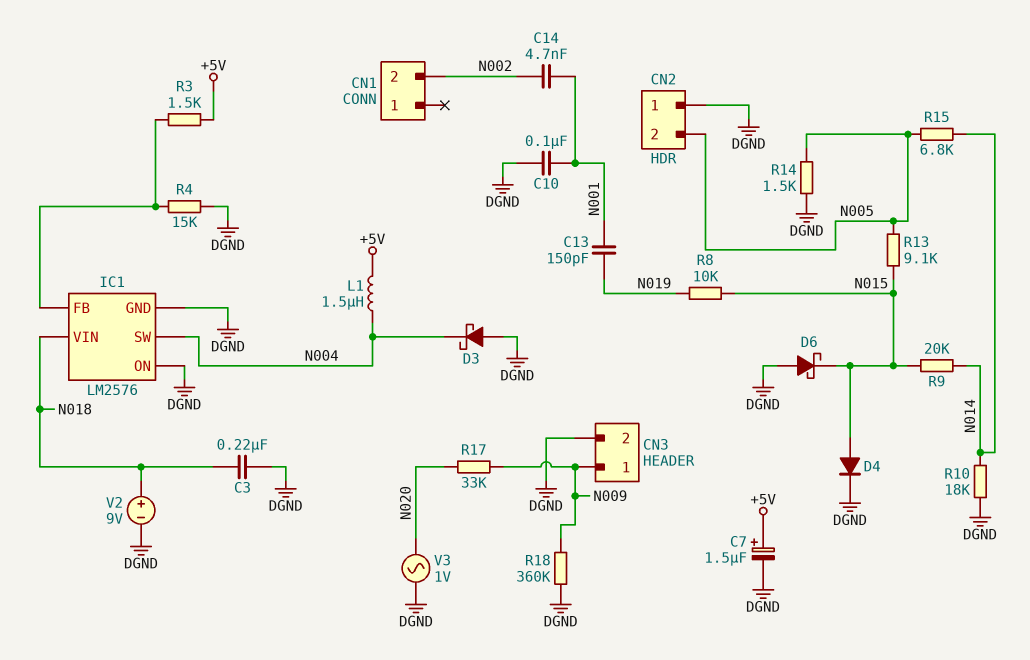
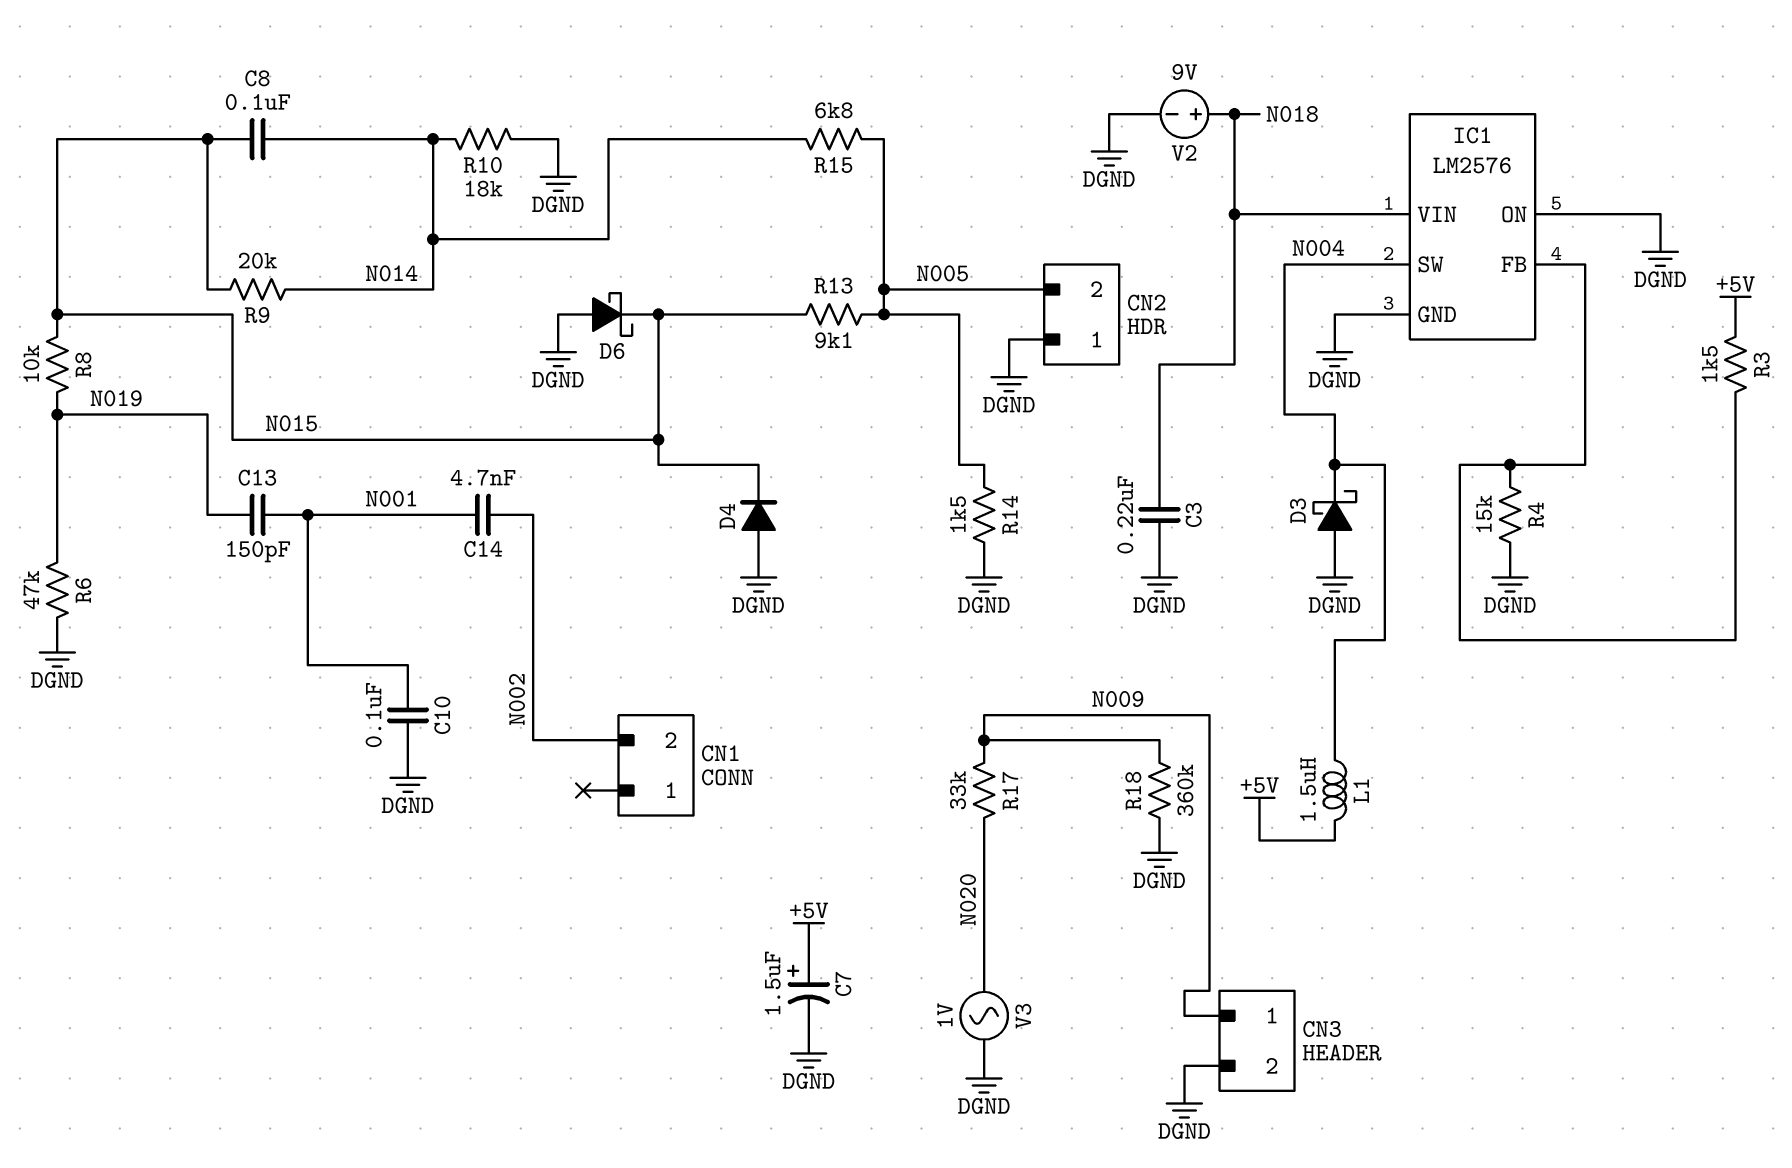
C8: none -> 100nF (N014, N015)
D4: diode (A N015, K DGND) -> diode (A DGND, K N015)
R6: none -> 47k (DGND, N019)

